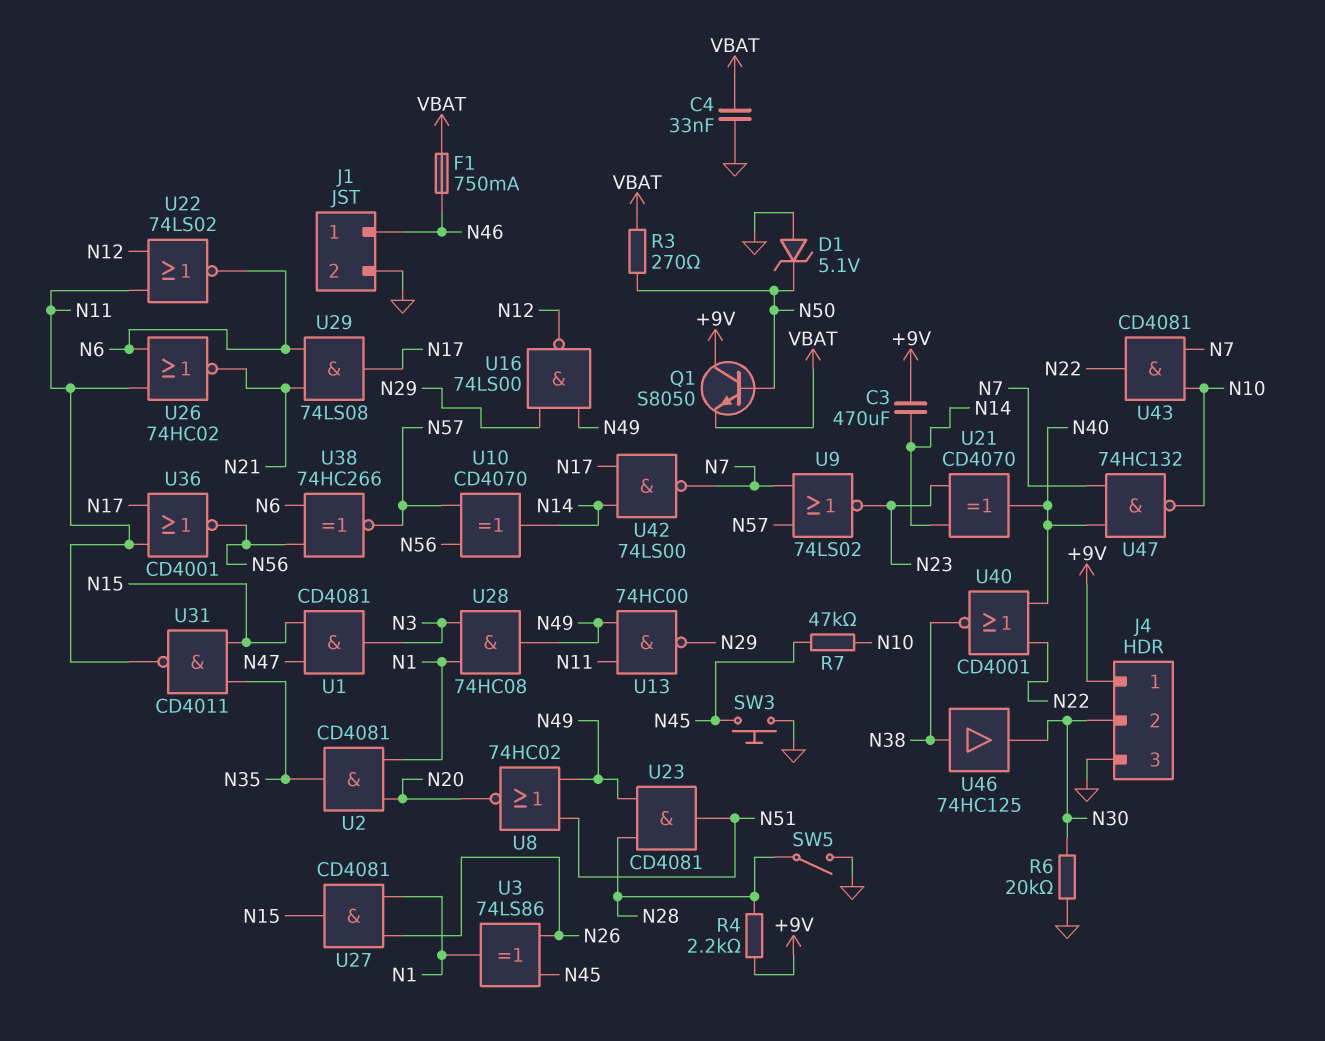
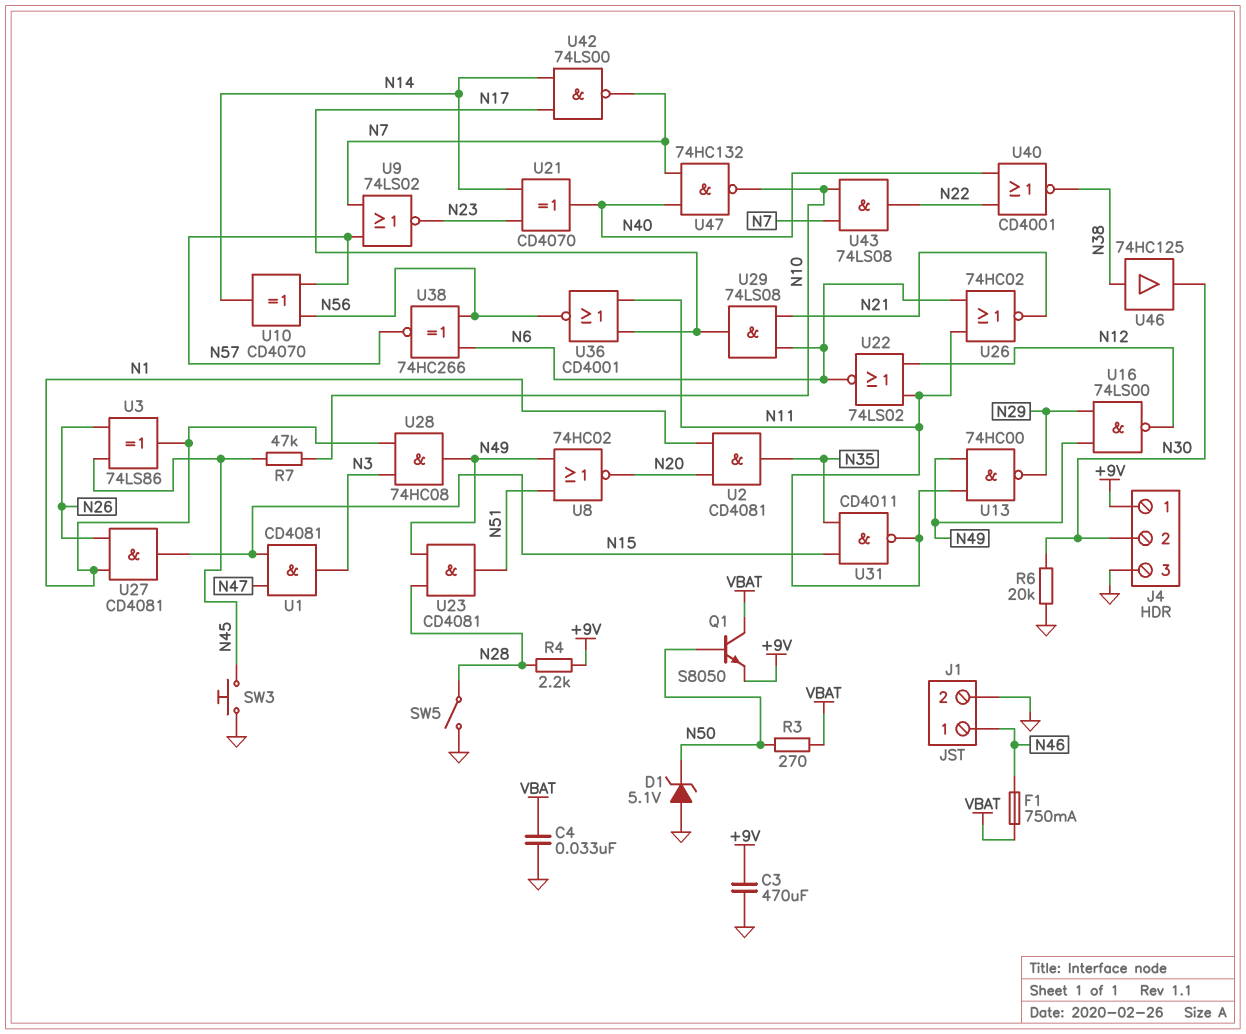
C3: 470uF (+9V, N14) -> 470uF (+9V, GND)
Q1: NPN S8050 (B N50, C +9V, E VBAT) -> NPN S8050 (B N50, C VBAT, E +9V)
U43: AND CD4081 (in N7, in N10, out N22) -> AND 74LS08 (in N7, in N10, out N22)

